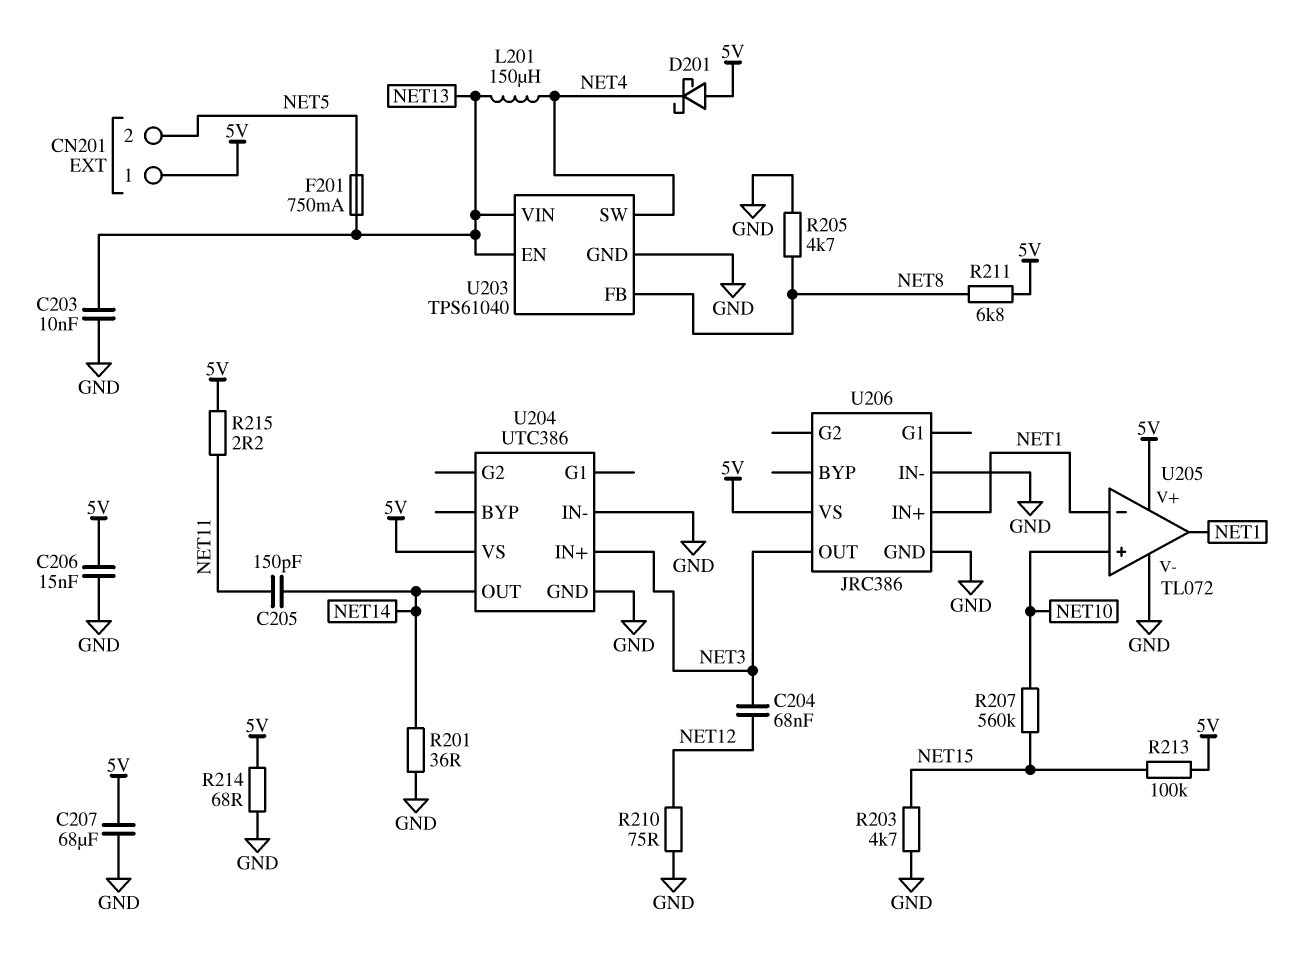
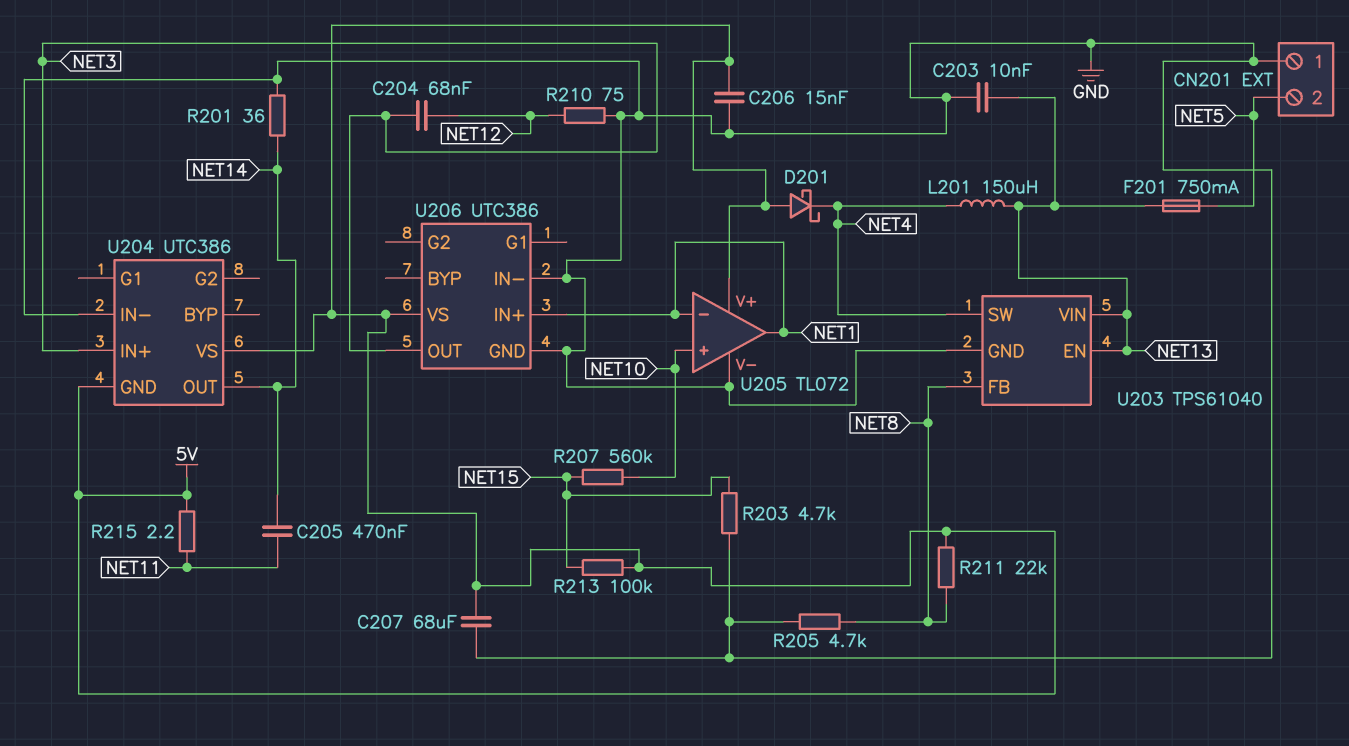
C205: 150pF (NET11, NET14) -> 470nF (NET11, NET14)
CN201 pin 1: 5V -> GND
R211: 6.8k (5V, NET8) -> 22k (5V, NET8)
R214: 68 (5V, GND) -> none
U204 pin GND: GND -> 5V
U206: JRC386 -> UTC386

